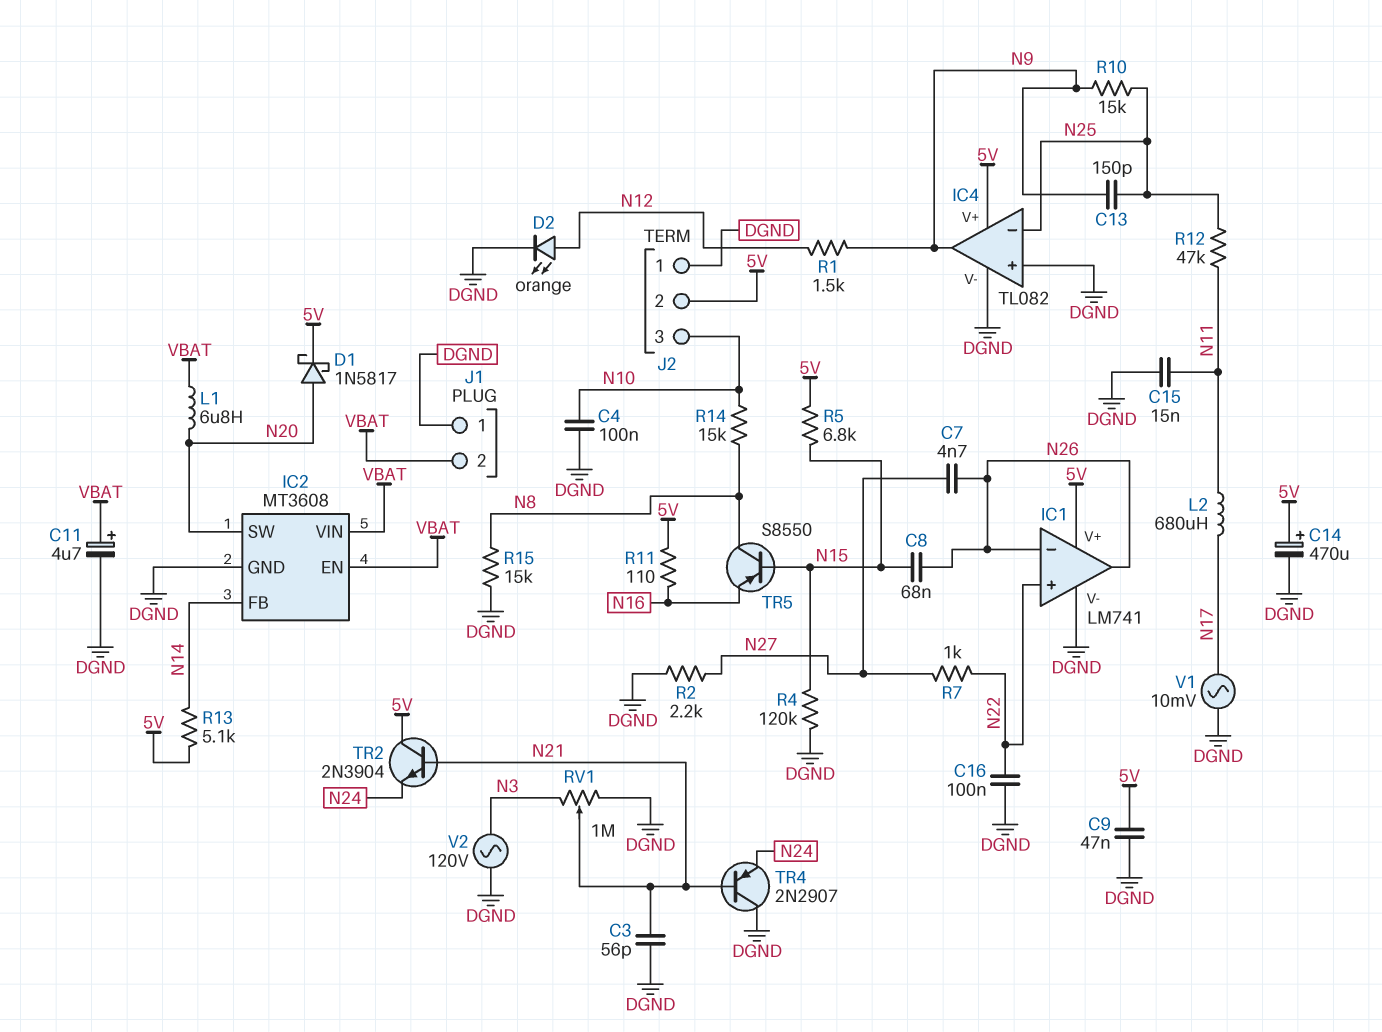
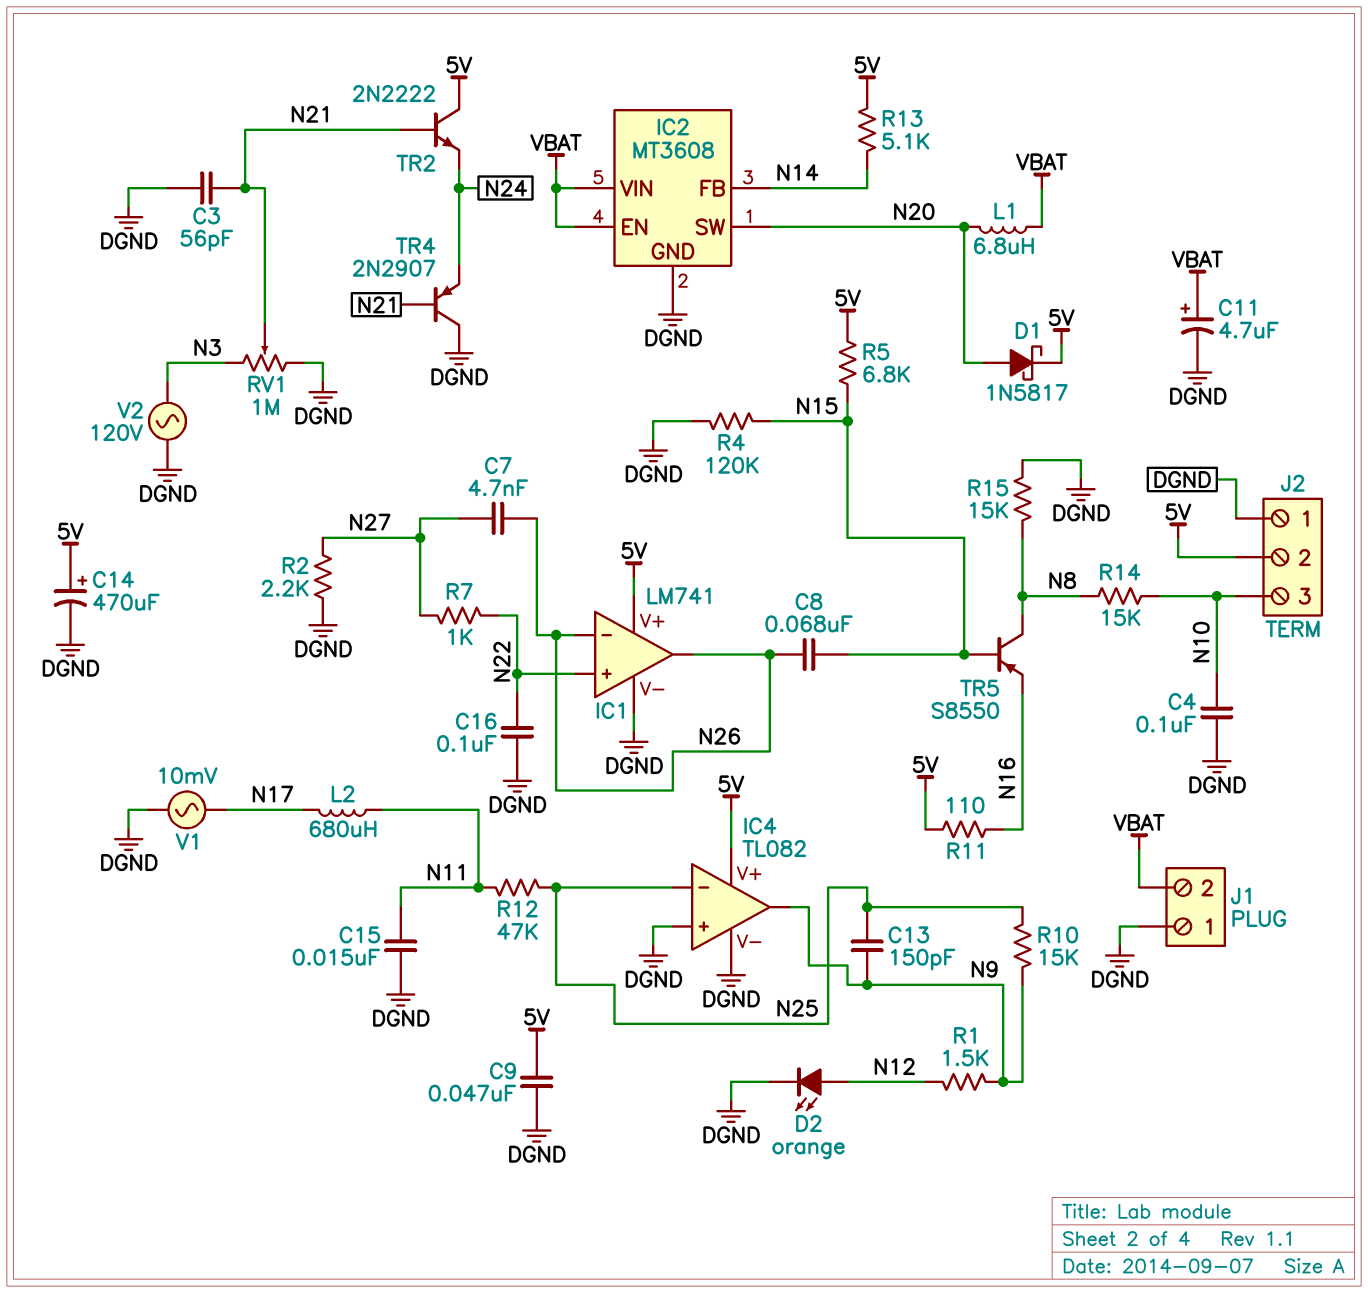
TR2: NPN 2N3904 (B N21, C 5V, E N24) -> NPN 2N2222 (B N21, C 5V, E N24)

